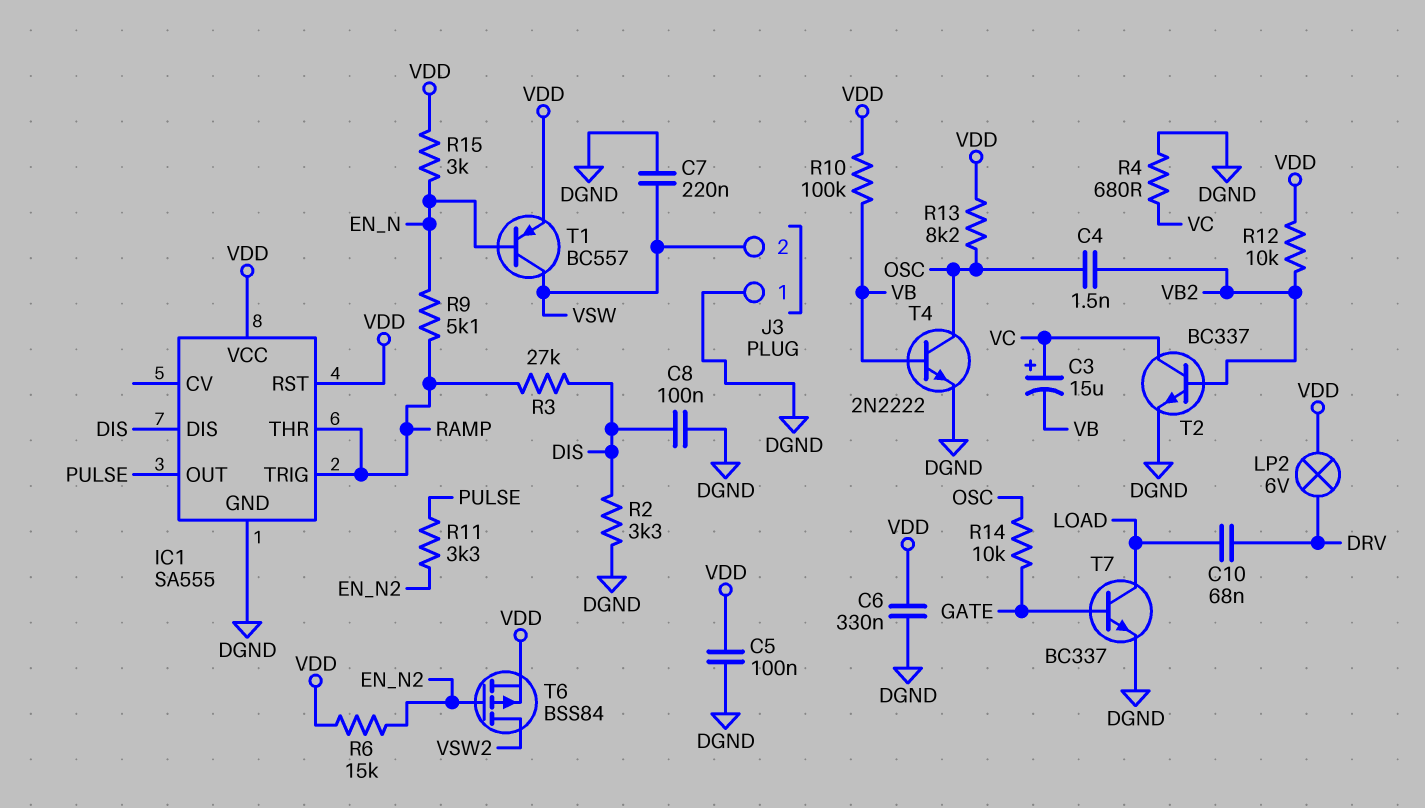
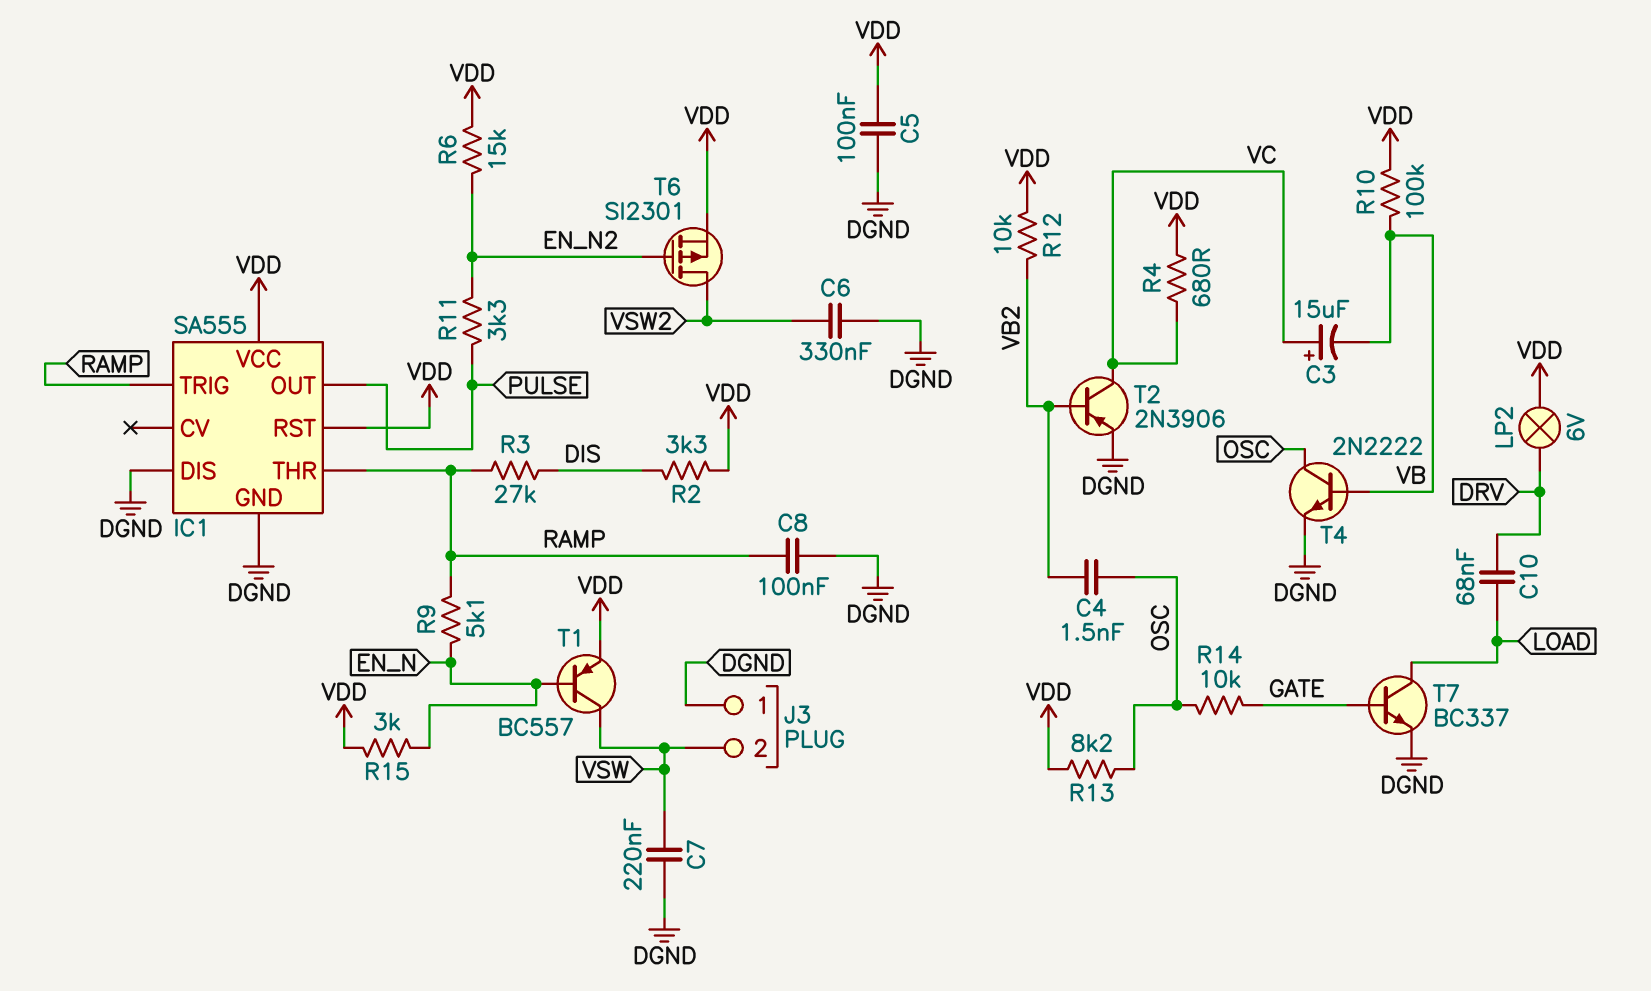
C6: 330nF (DGND, VDD) -> 330nF (DGND, VSW2)
C8: 100nF (DGND, DIS) -> 100nF (DGND, RAMP)
IC1 pin DIS: DIS -> DGND
R2: 3.3k (DGND, DIS) -> 3.3k (DIS, VDD)
R4: 680 (DGND, VC) -> 680 (VC, VDD)
T2: NPN BC337 (B VB2, C VC, E DGND) -> PNP 2N3906 (B VB2, C VC, E DGND)
T6: PMOS BSS84 (G EN_N2, D VSW2, S VDD) -> PMOS SI2301 (G EN_N2, D VSW2, S VDD)

